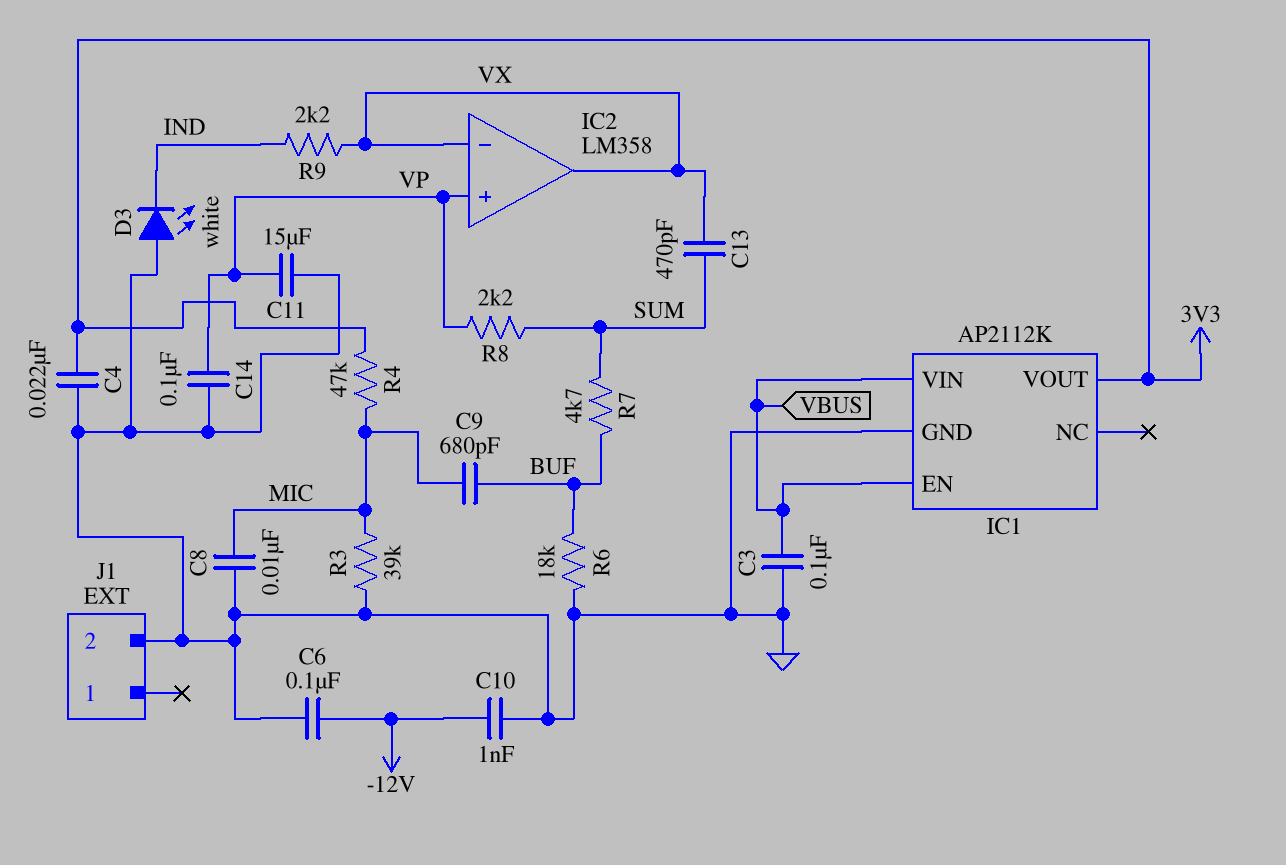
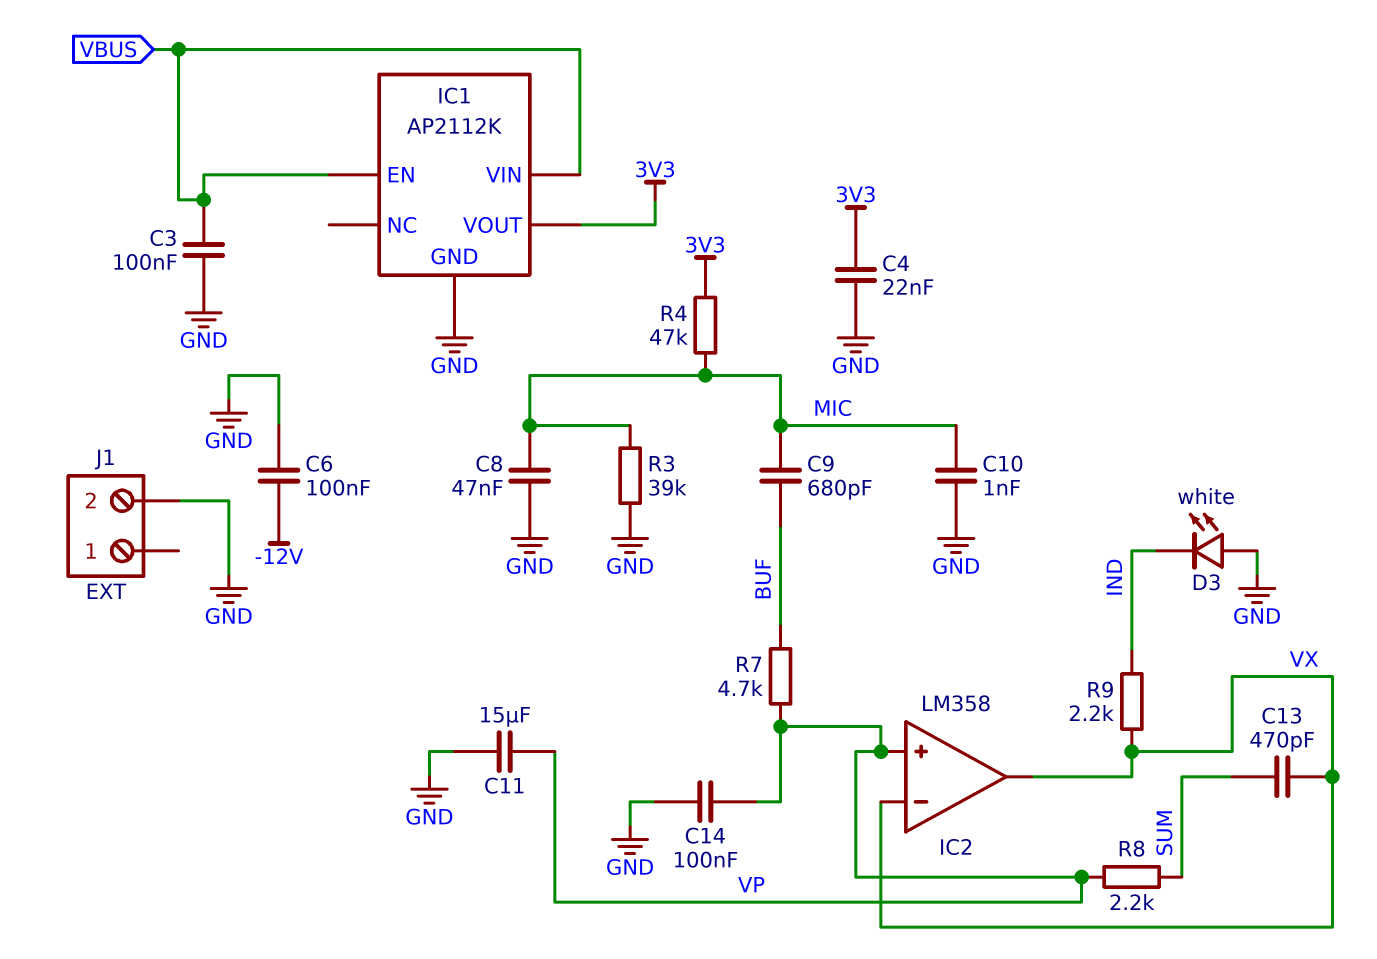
C8: 10nF (GND, MIC) -> 47nF (GND, MIC)
C10: 1nF (-12V, GND) -> 1nF (GND, MIC)
R6: 18k (BUF, GND) -> none
R7: 4.7k (BUF, SUM) -> 4.7k (BUF, VP)

